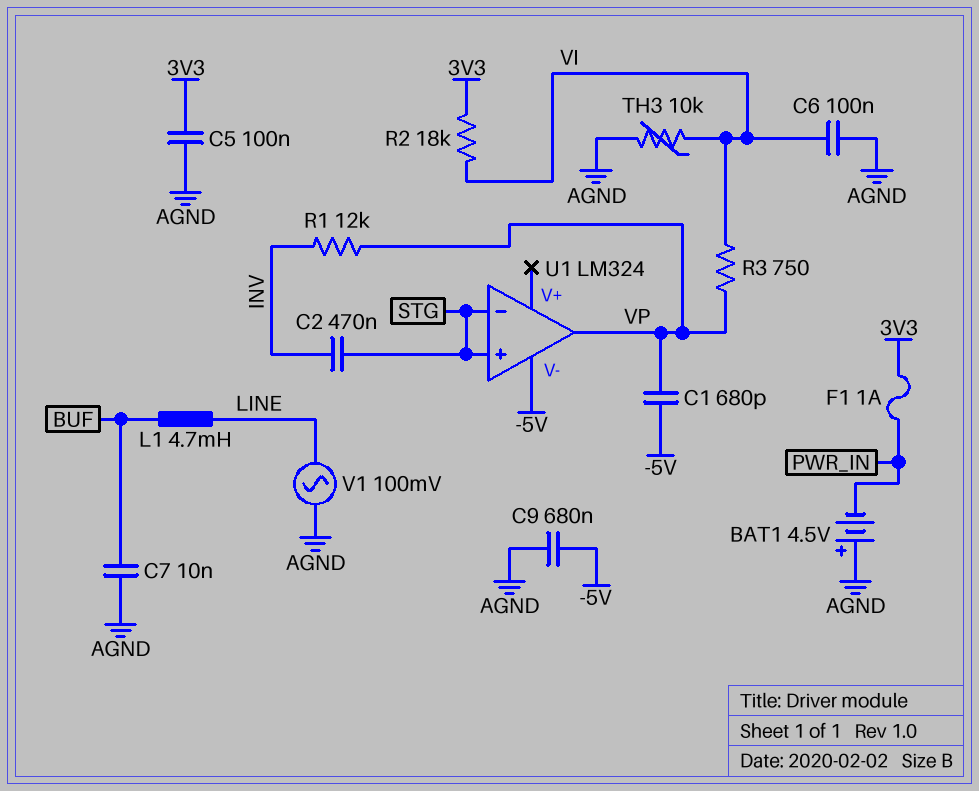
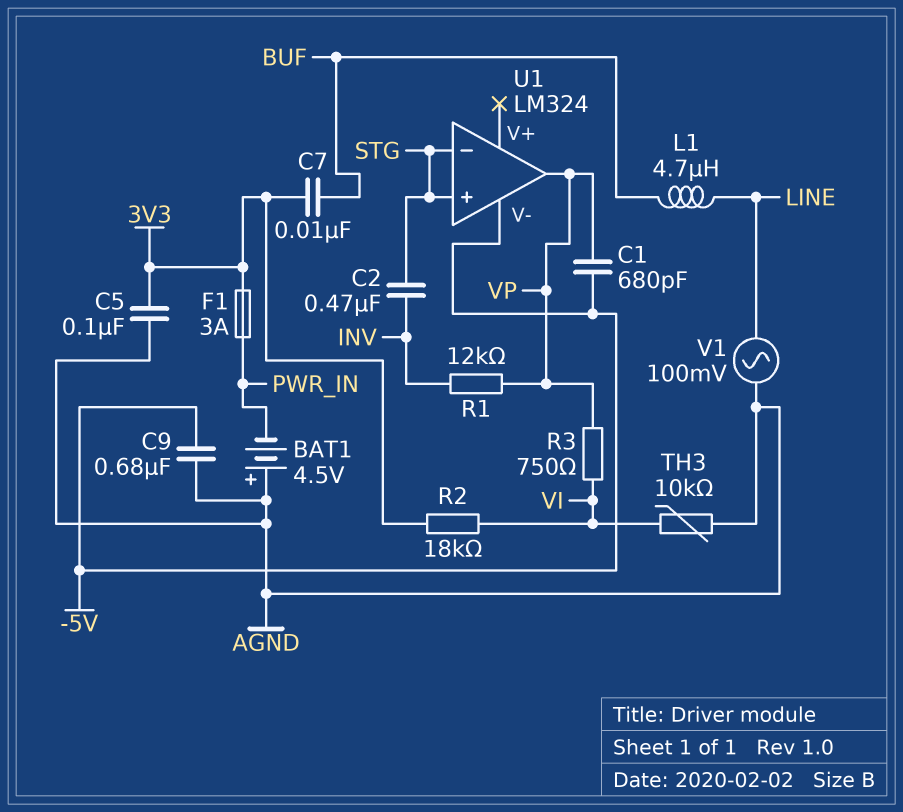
C6: 100nF (AGND, VI) -> none
C7: 10nF (AGND, BUF) -> 10nF (3V3, BUF)
F1: 1A (3V3, PWR_IN) -> 3A (3V3, PWR_IN)
L1: 4.7mH (BUF, LINE) -> 4.7uH (BUF, LINE)

